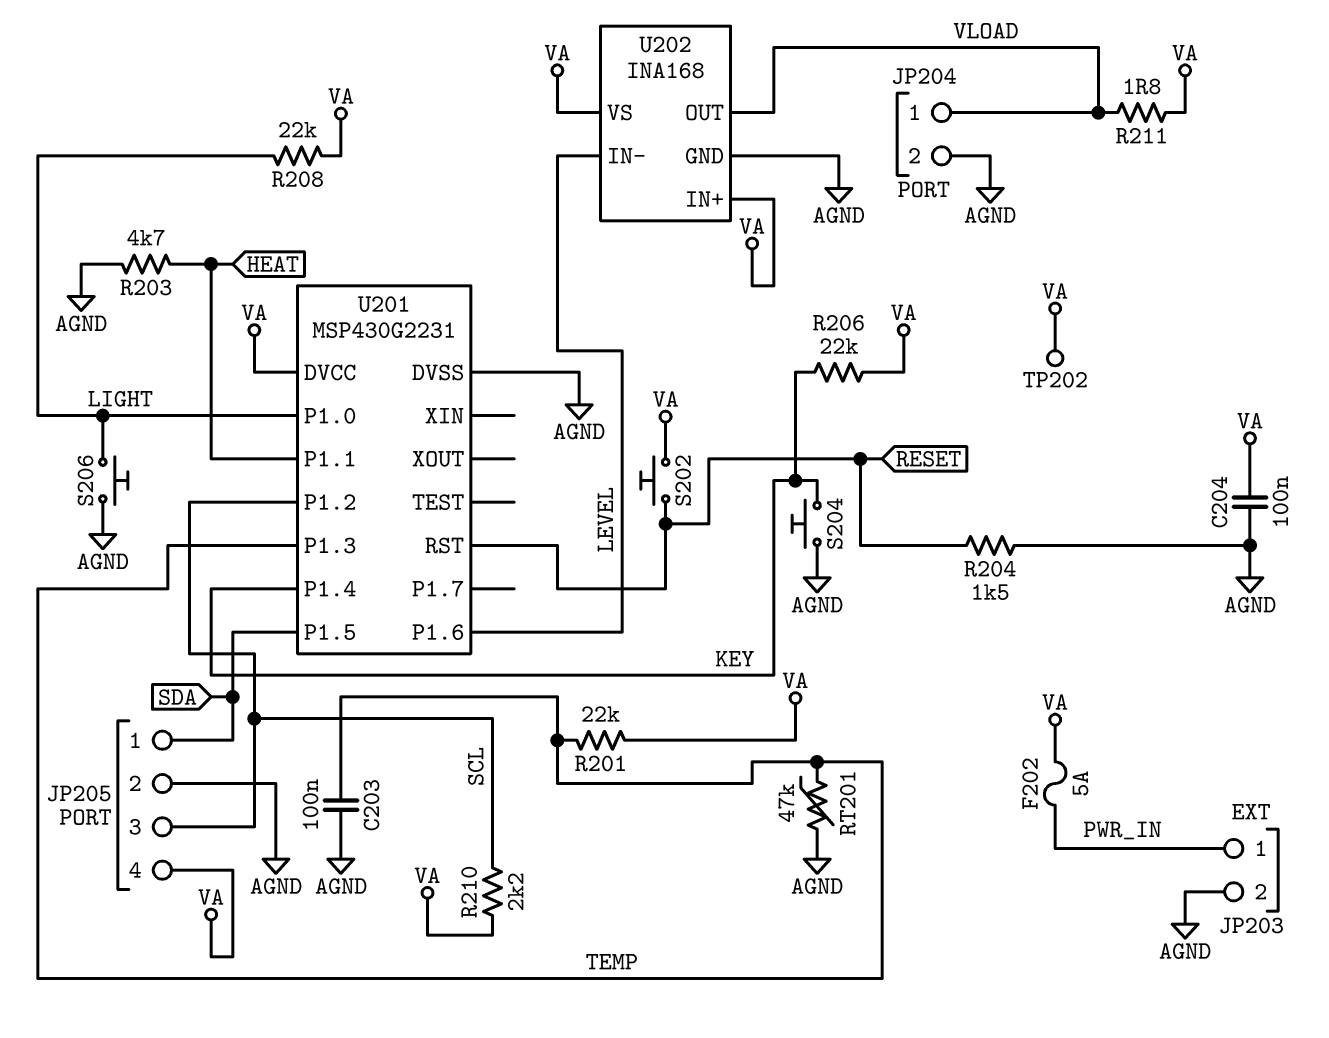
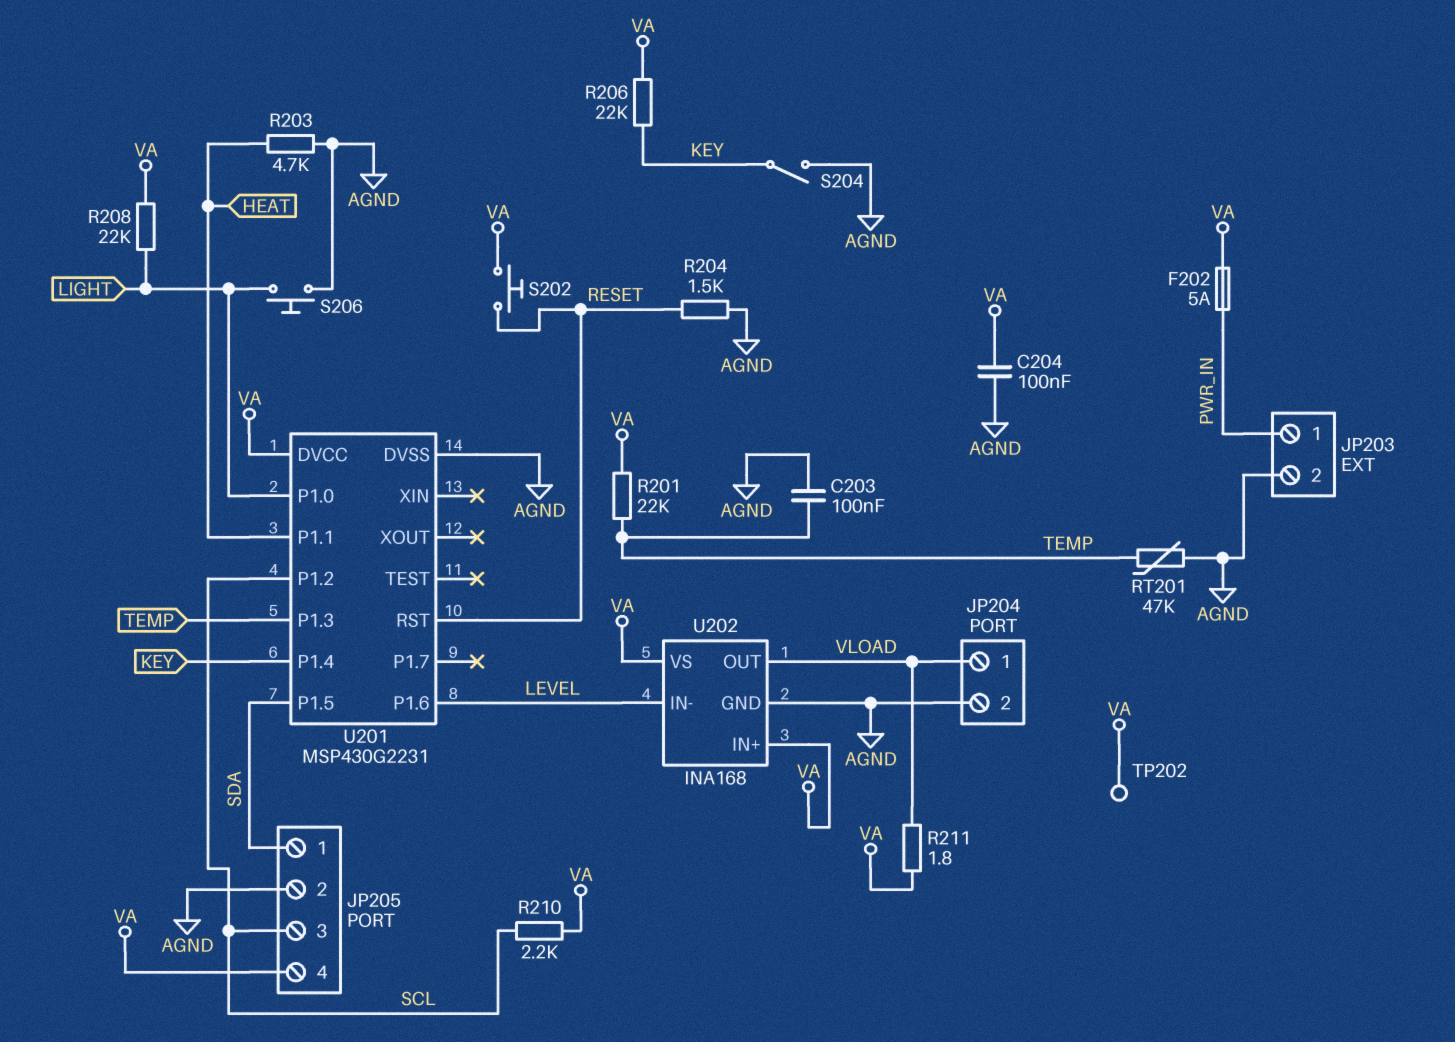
S204: button (AGND, KEY) -> switch (AGND, KEY)

